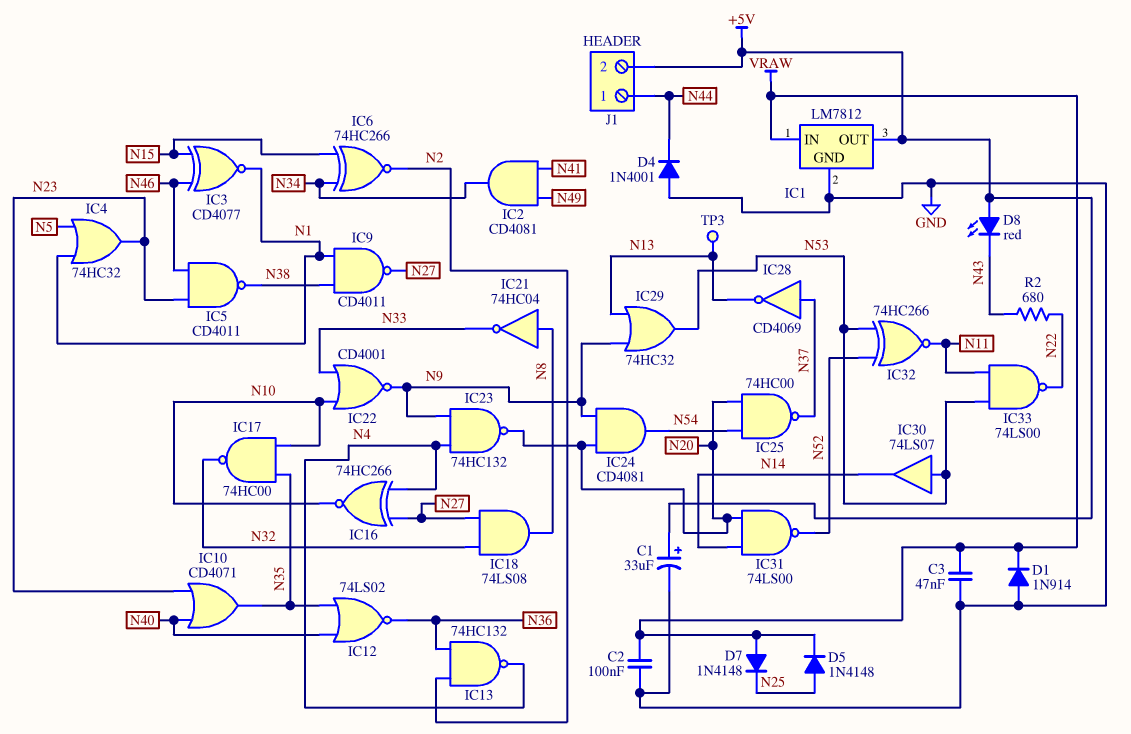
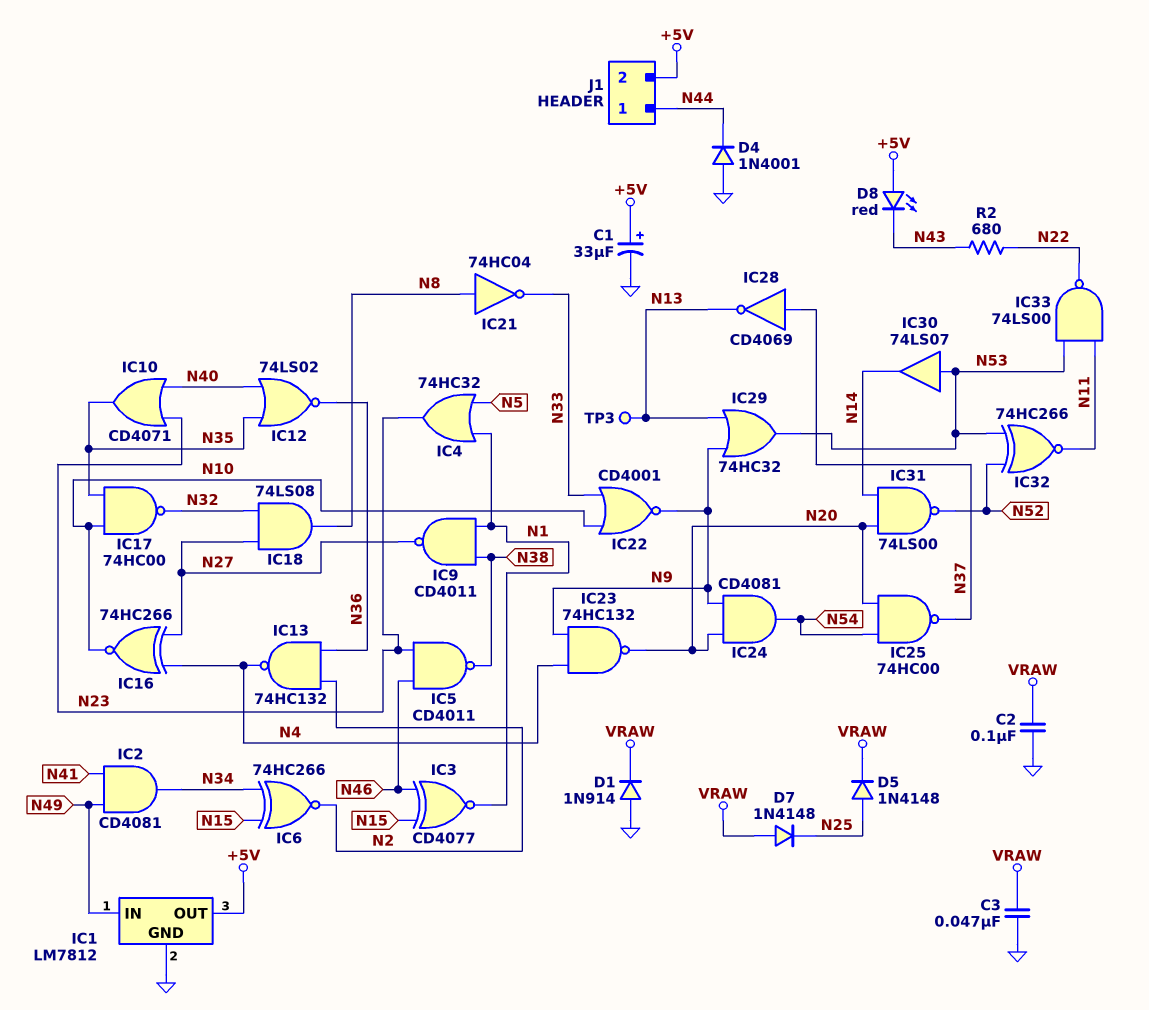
IC1 pin IN: VRAW -> N49

